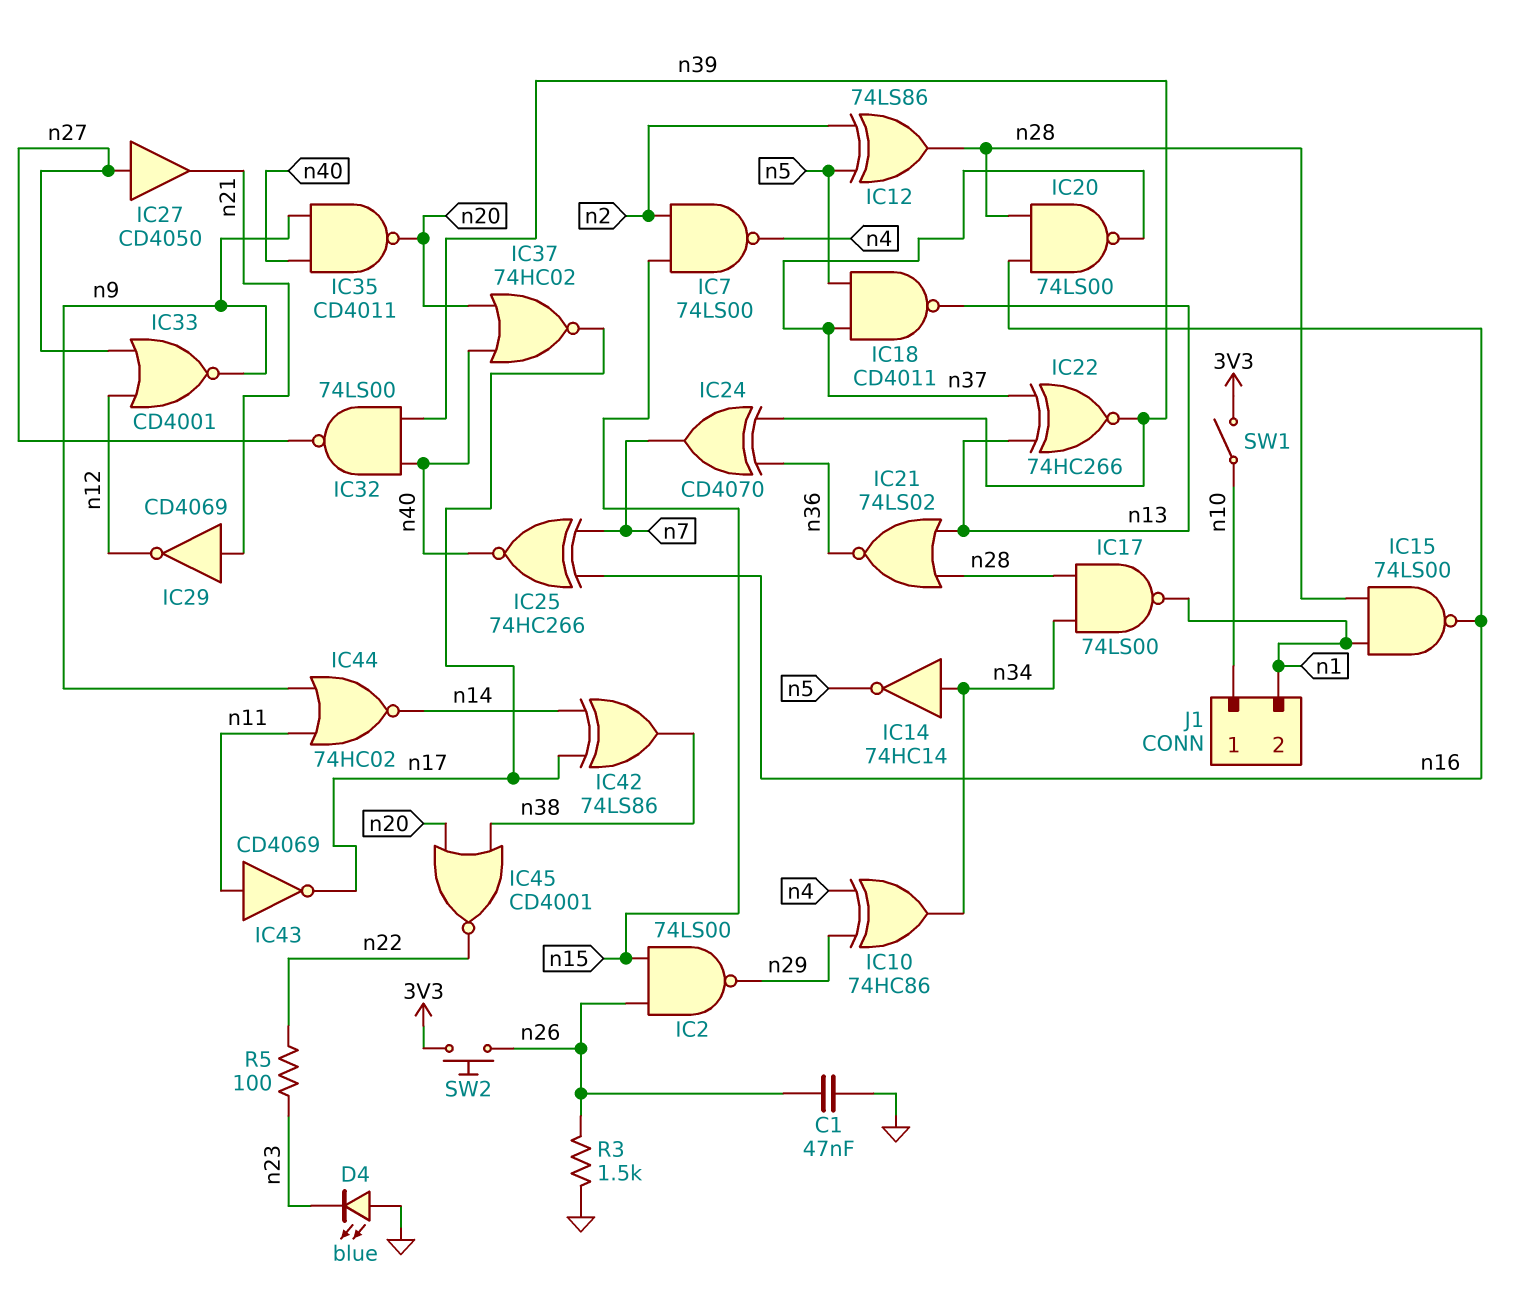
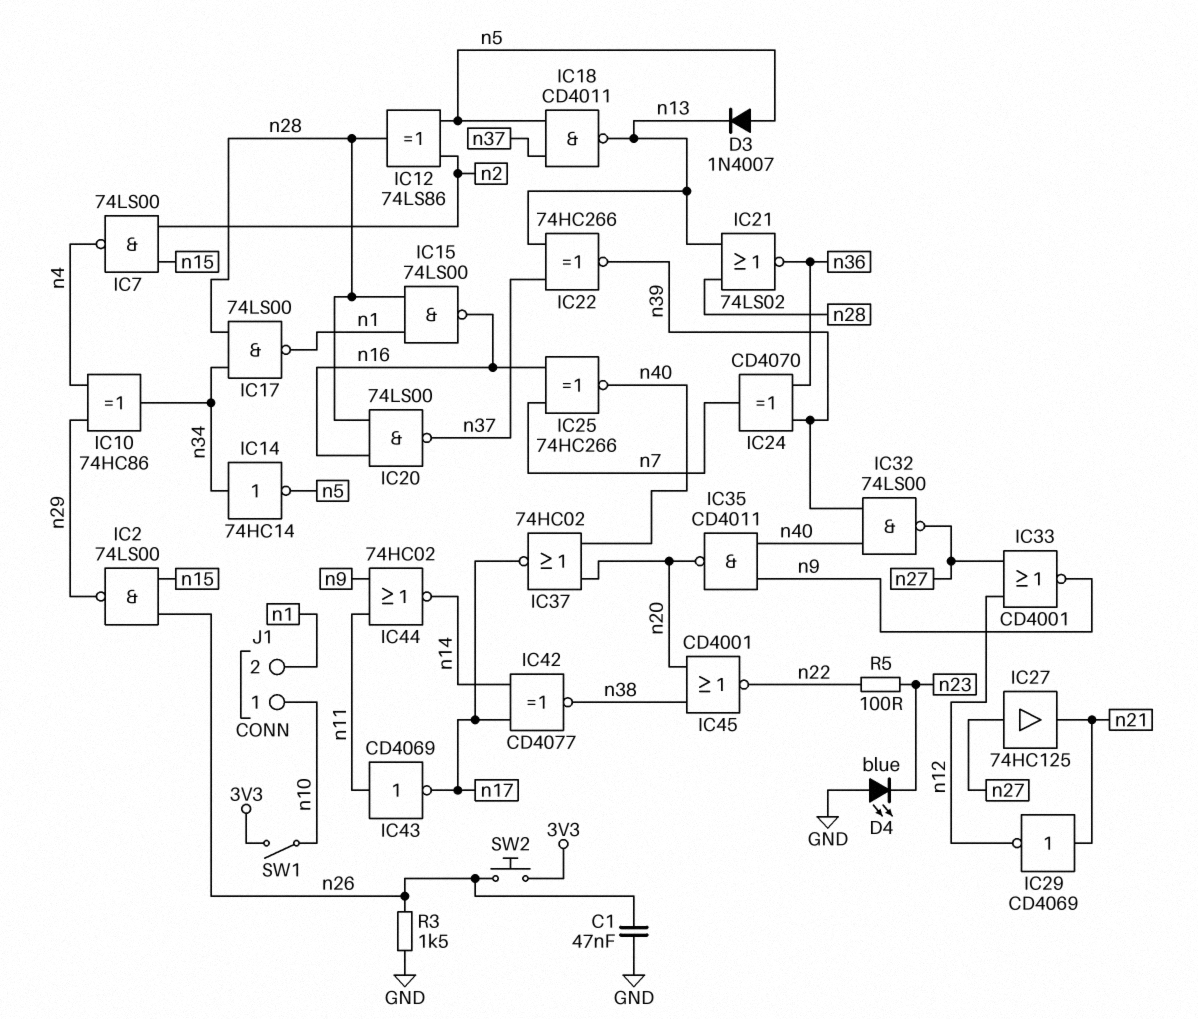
D3: none -> diode 1N4007 (A n5, K n13)
IC27: buffer CD4050 (in n27, out n21) -> buffer 74HC125 (in n27, out n21)
IC42: XOR 74LS86 (in n14, in n17, out n38) -> XNOR CD4077 (in n14, in n17, out n38)

